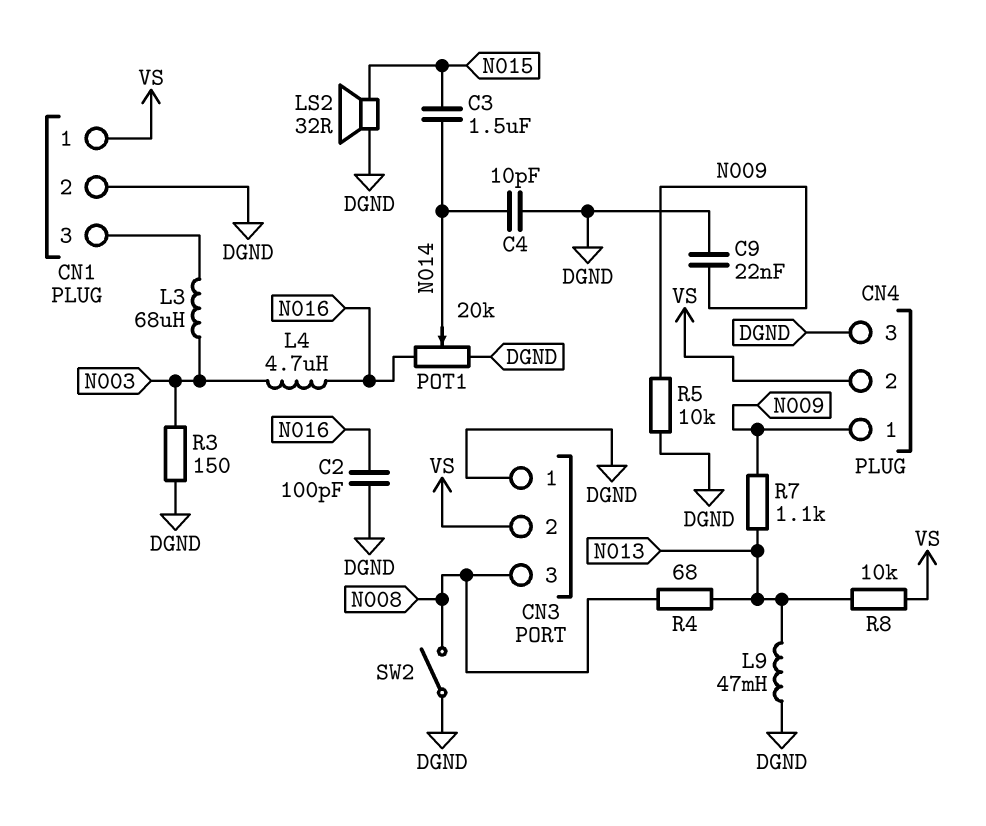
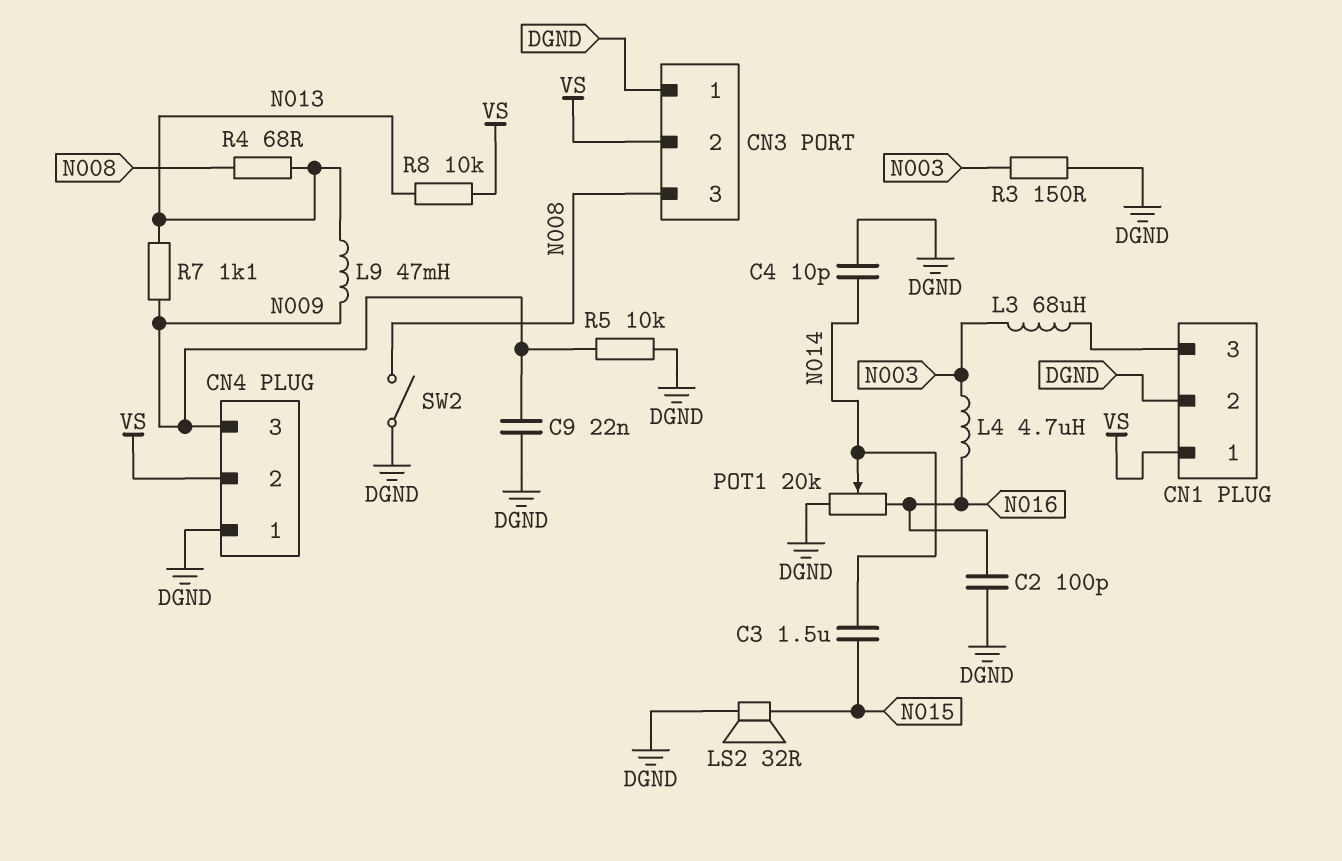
CN4 pin 1: N009 -> DGND
CN4 pin 3: DGND -> N009
L9: 47mH (DGND, N013) -> 47mH (N009, N013)

